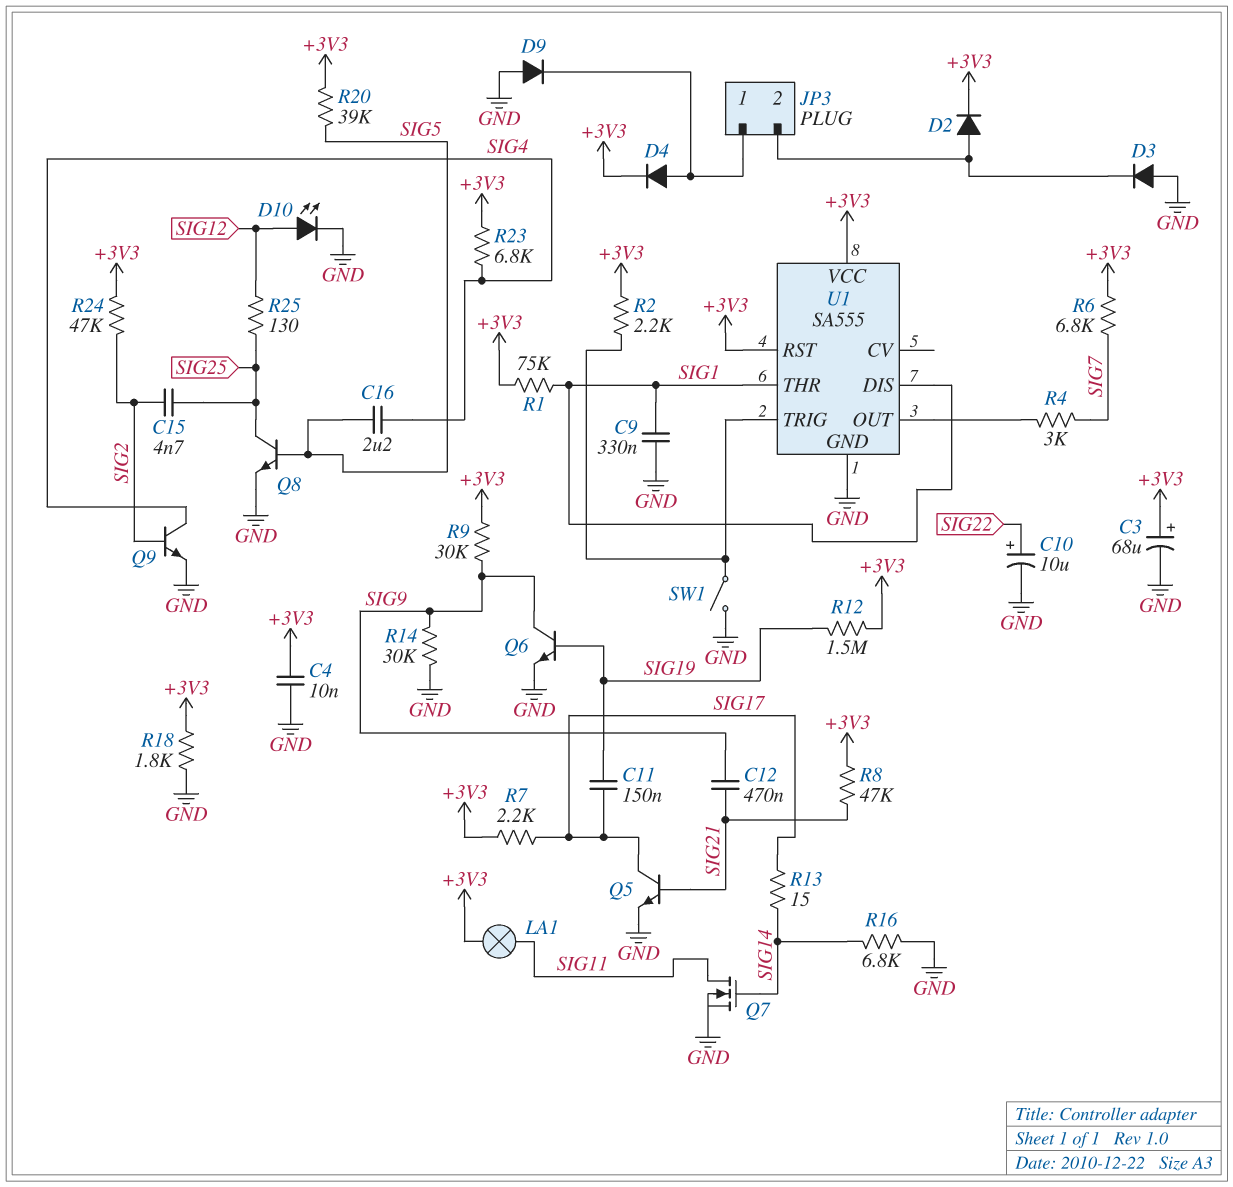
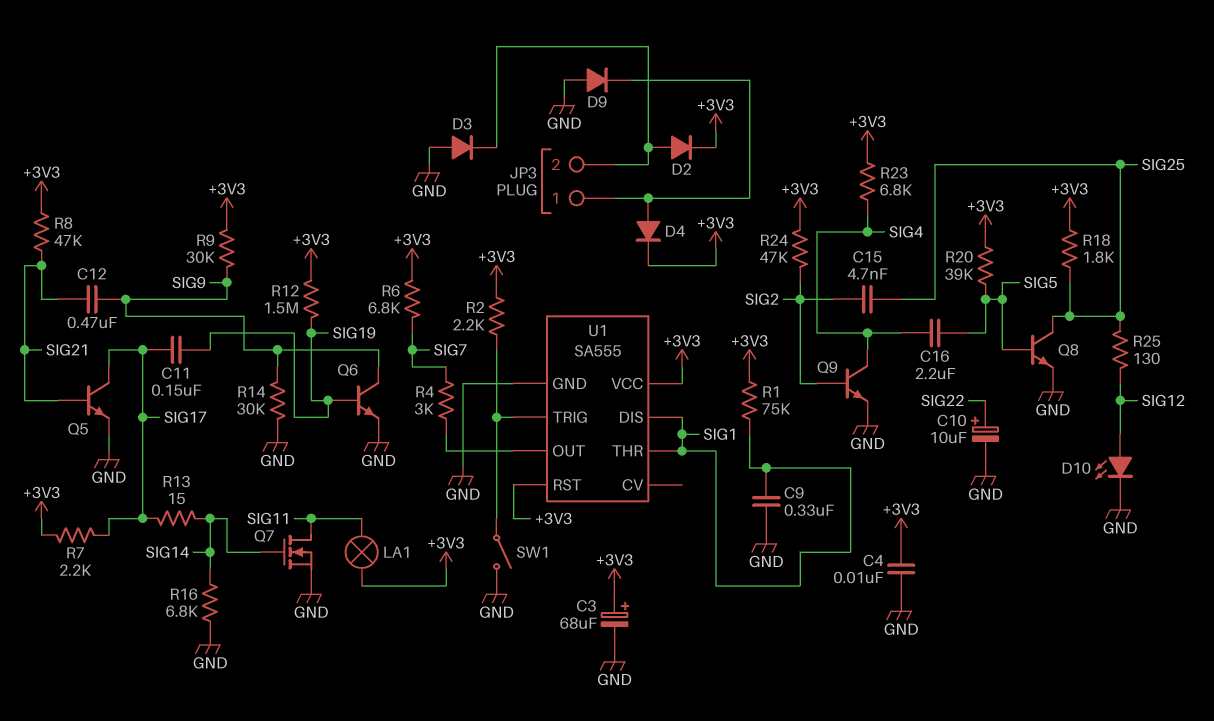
R18: 1.8k (+3V3, GND) -> 1.8k (+3V3, SIG25)

